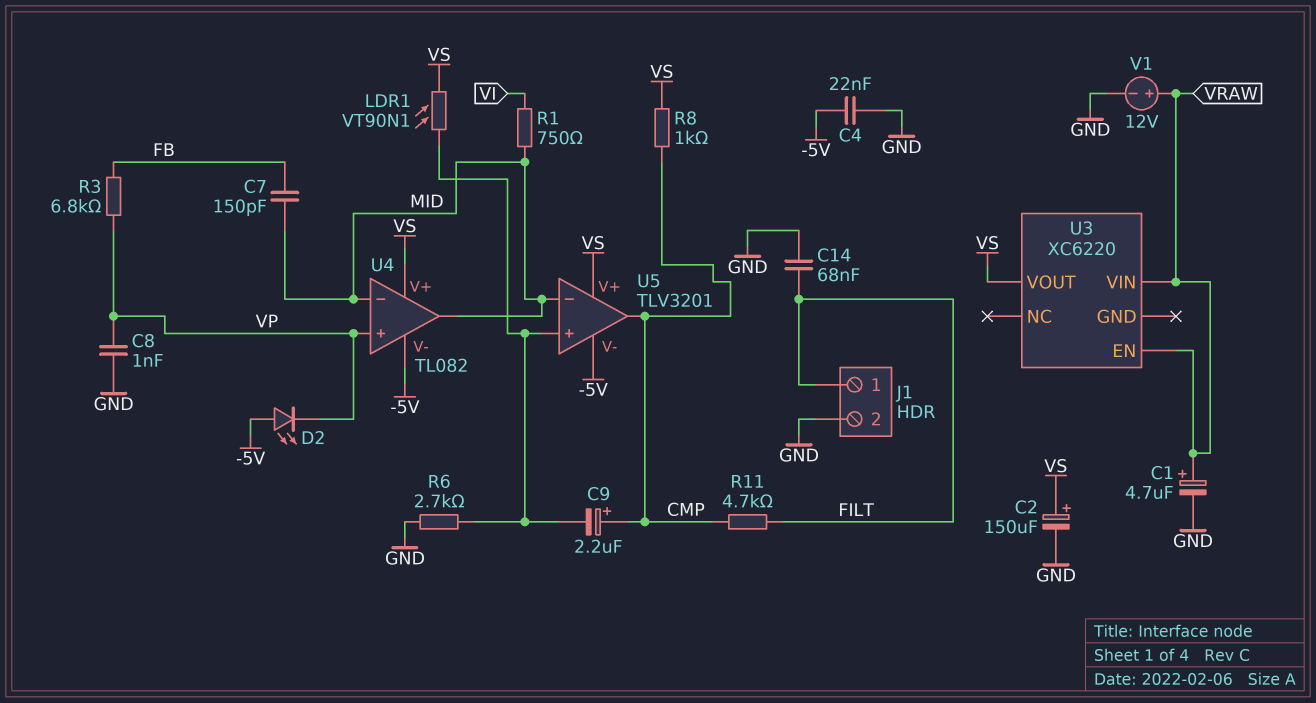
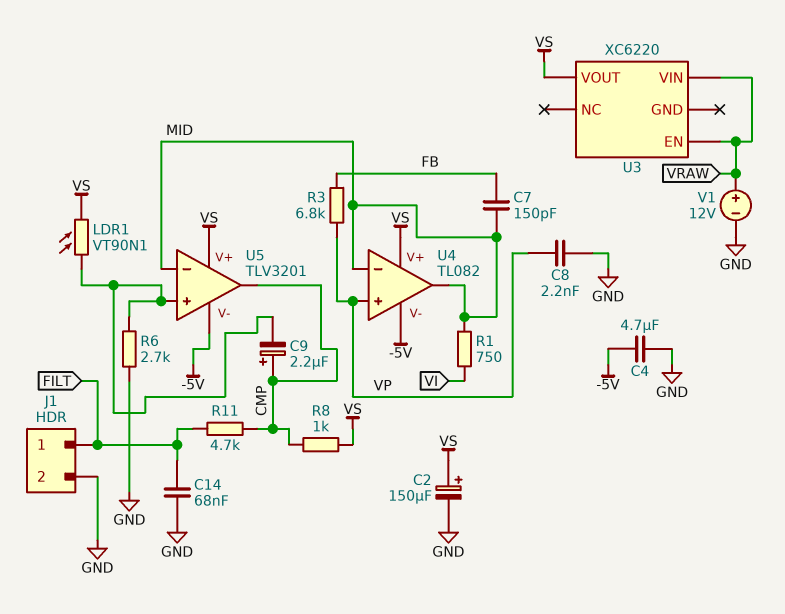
C1: 4.7uF (plus VRAW, minus GND) -> none
C4: 22nF (-5V, GND) -> 4.7uF (-5V, GND)
C8: 1nF (GND, VP) -> 2.2nF (GND, VP)
D2: LED (A -5V, K VP) -> none

